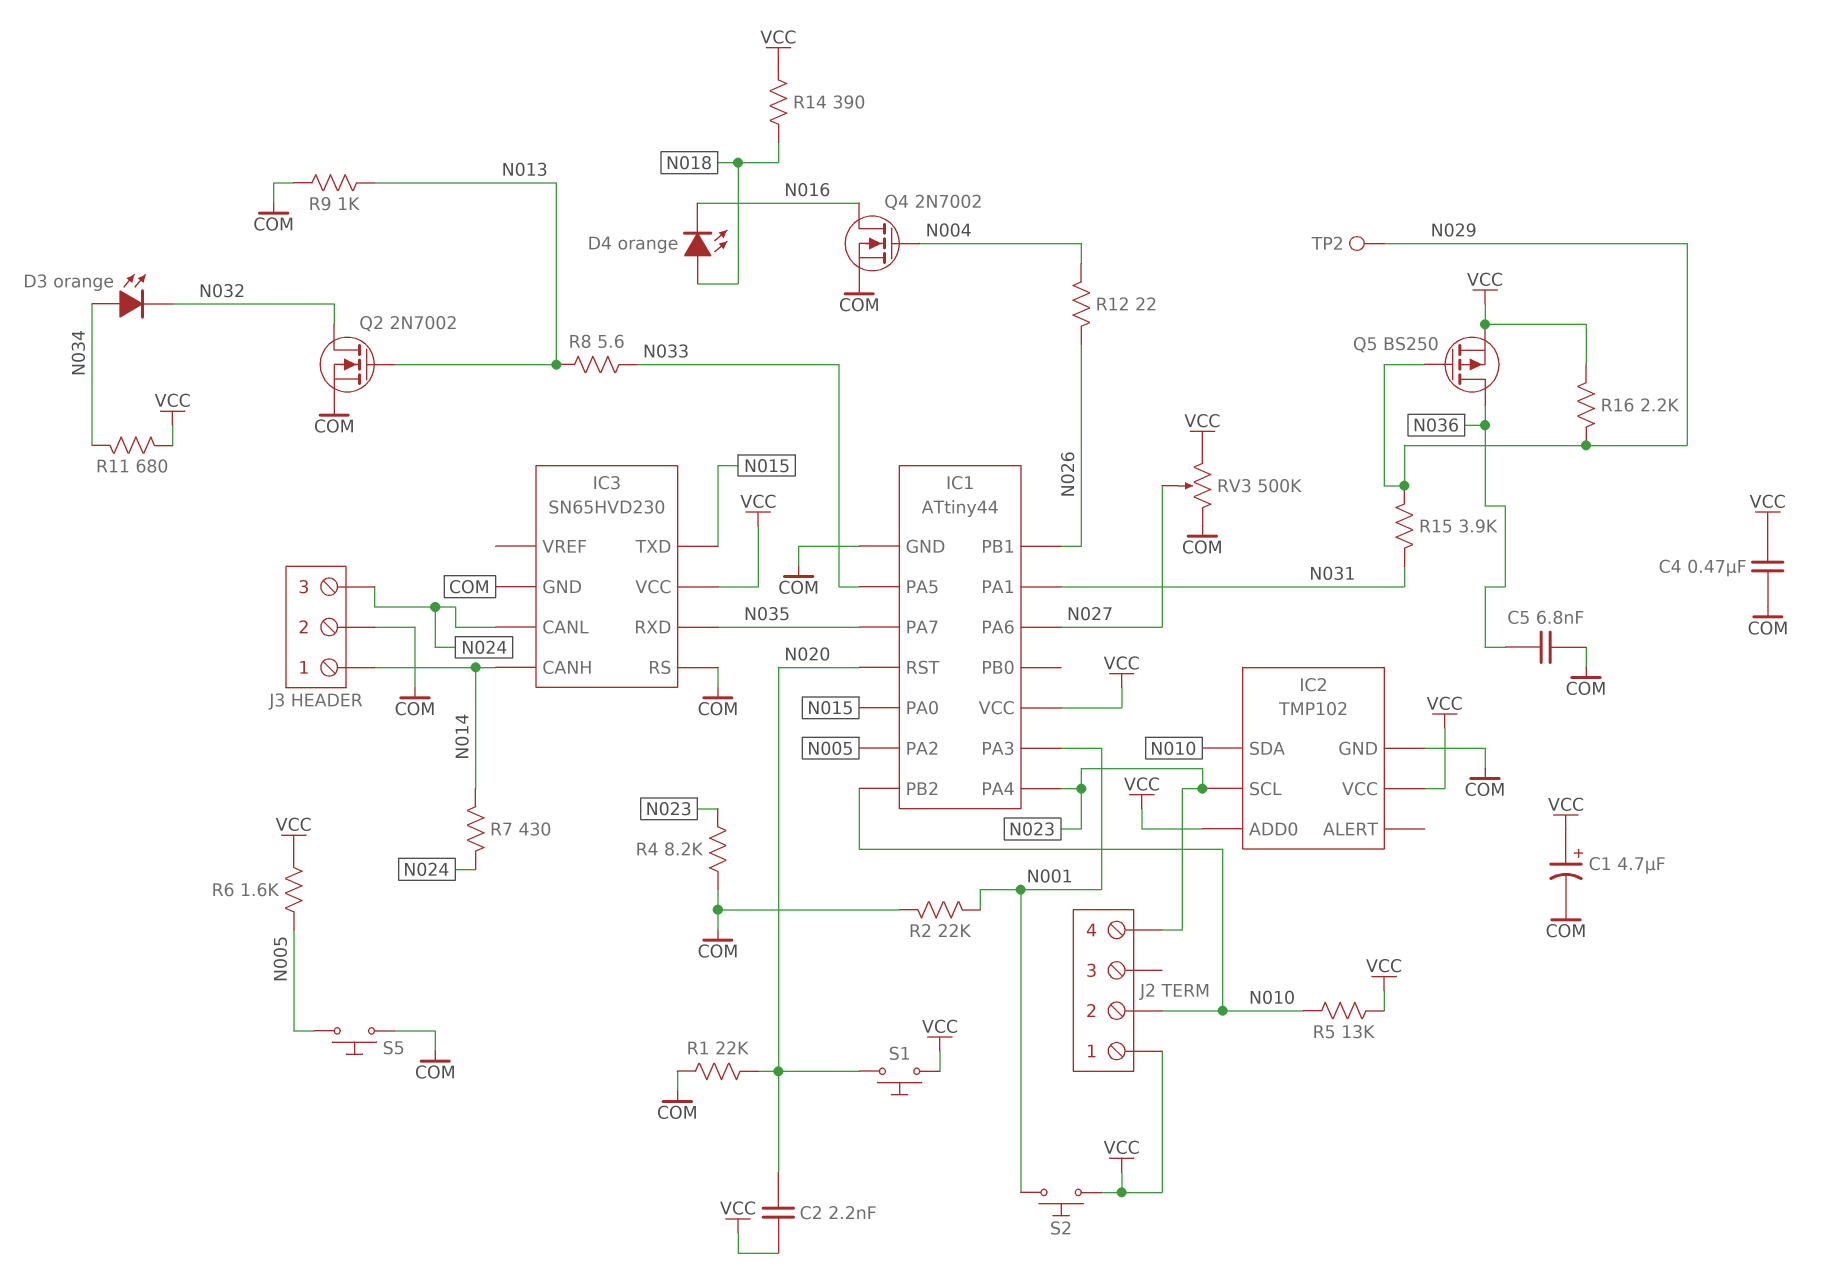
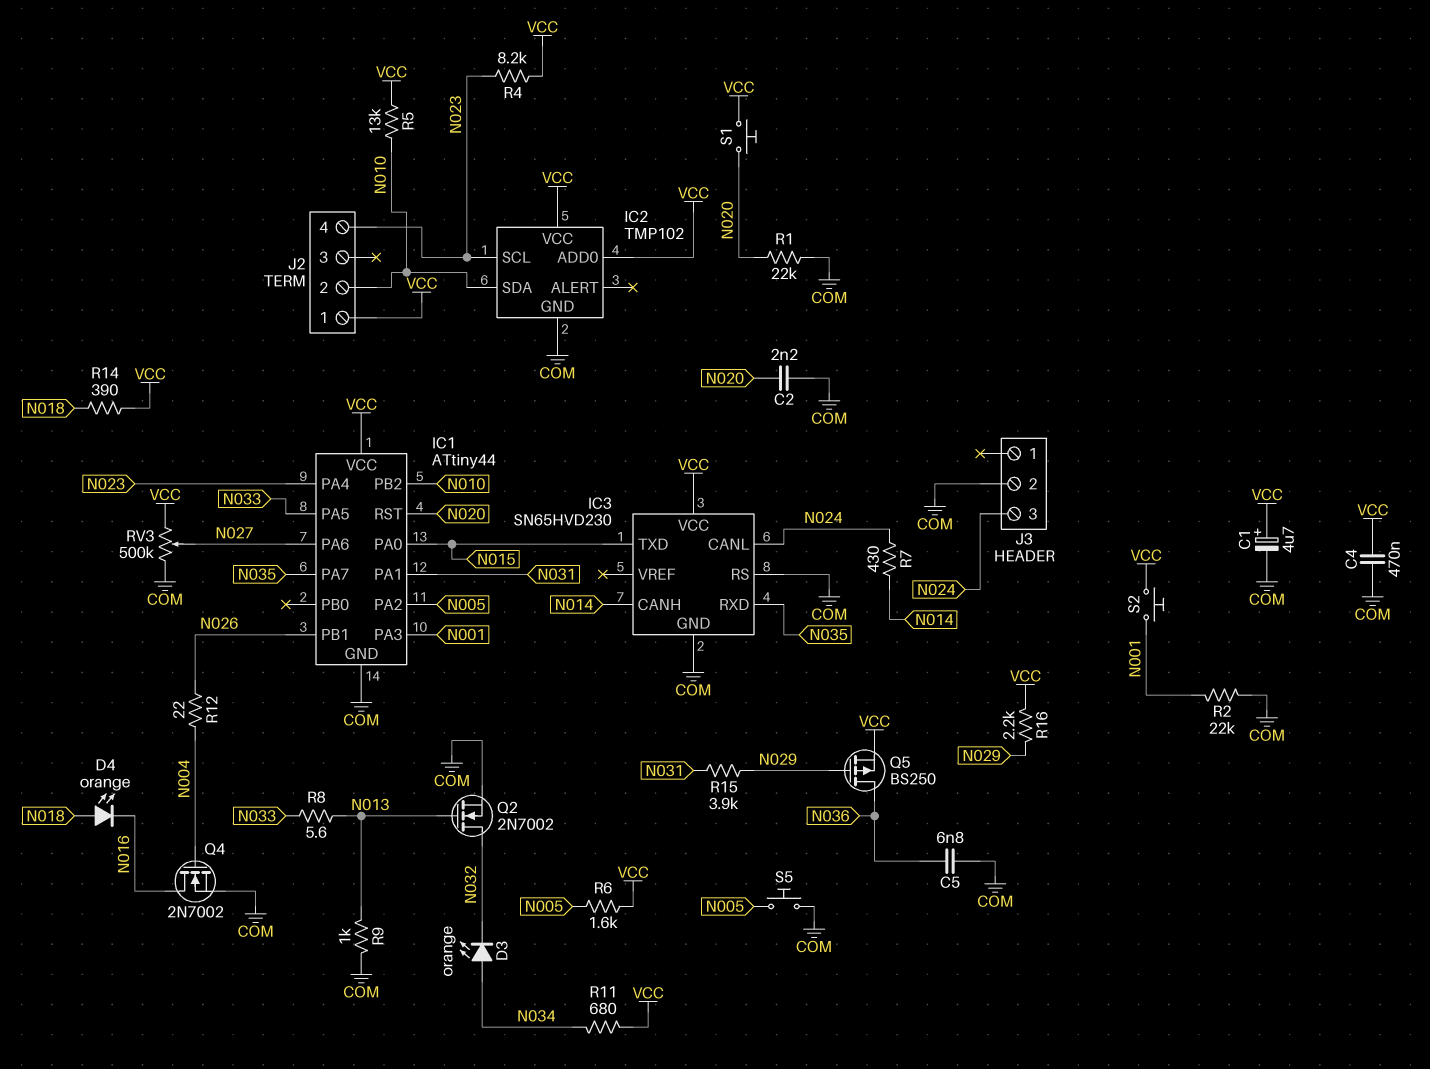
C2: 2.2nF (N020, VCC) -> 2.2nF (COM, N020)
J3 pin 1: N014 -> none
R4: 8.2k (COM, N023) -> 8.2k (N023, VCC)
TP2: test point (N029) -> none

